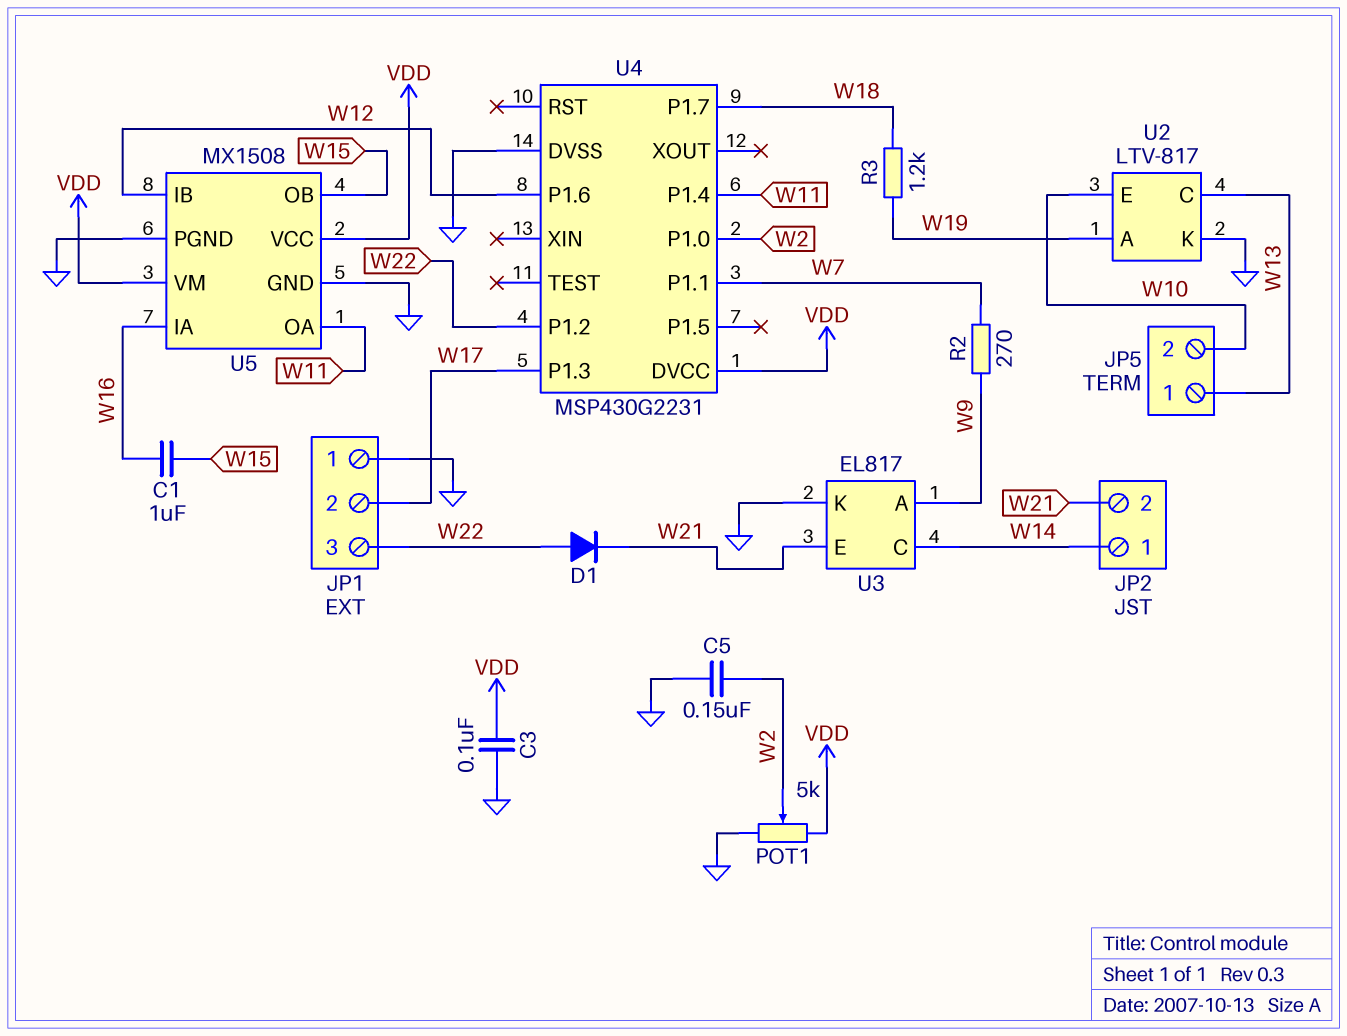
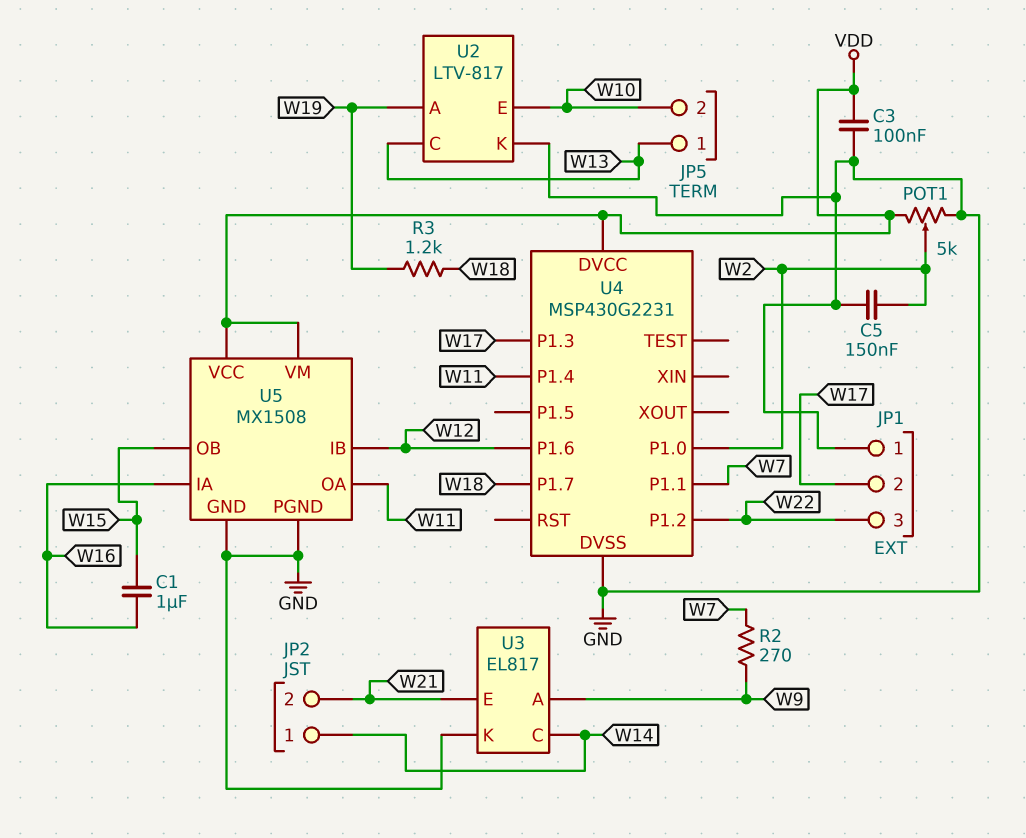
D1: diode (A W22, K W21) -> none

